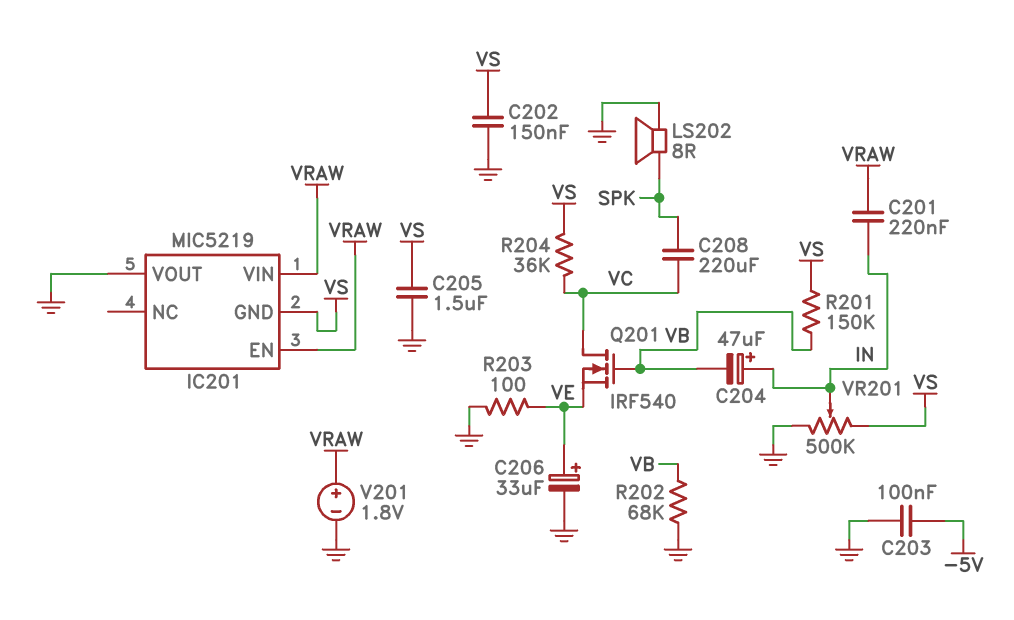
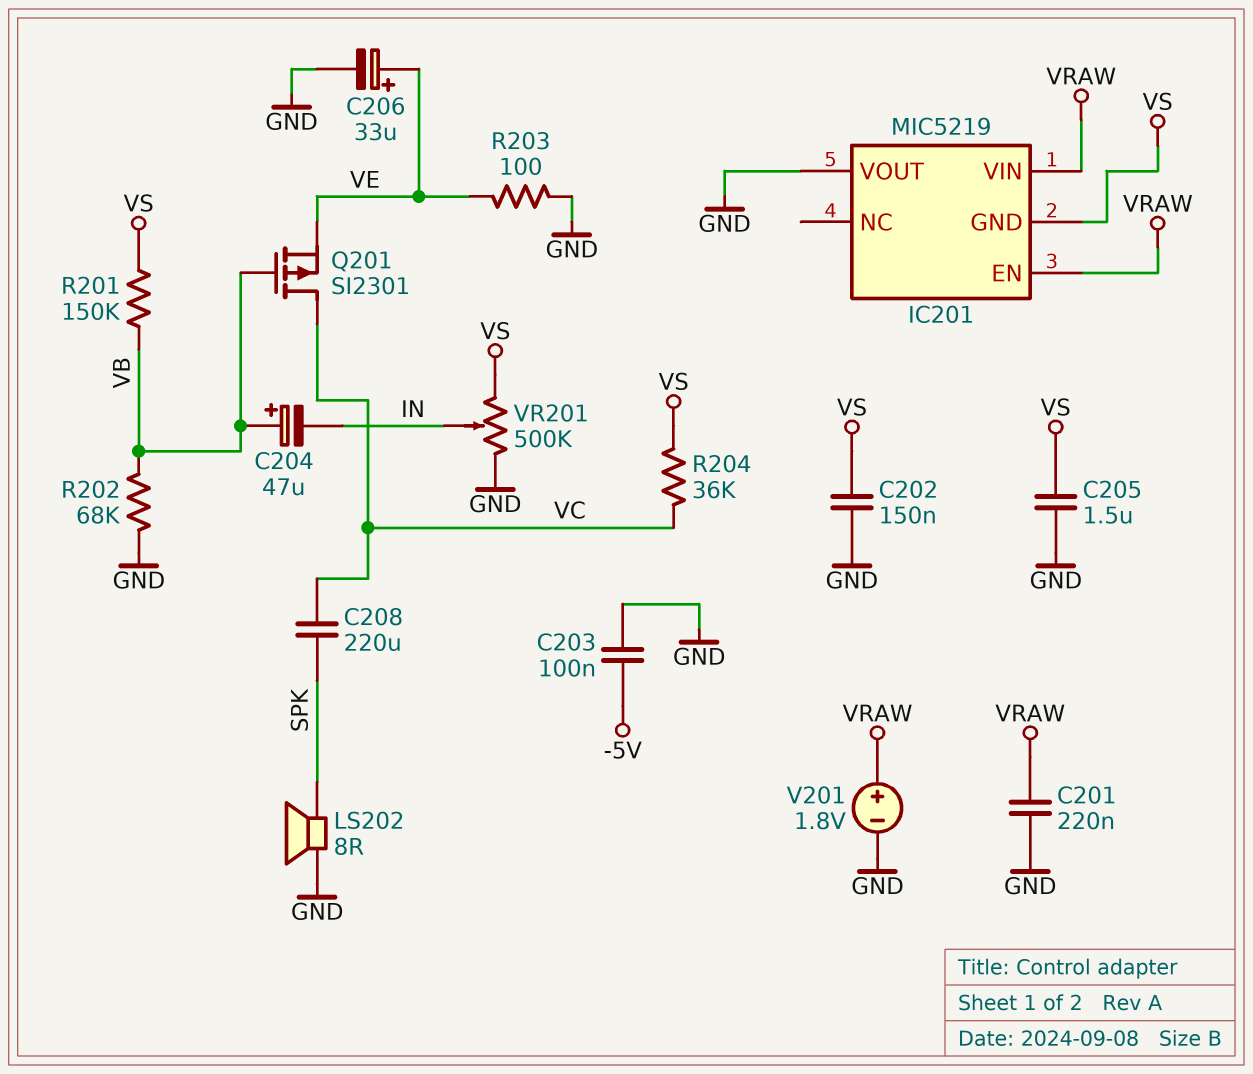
C201: 220nF (IN, VRAW) -> 220nF (GND, VRAW)
C204: 47uF (plus IN, minus VB) -> 47uF (plus VB, minus IN)
Q201: NMOS IRF540 (G VB, D VC, S VE) -> PMOS SI2301 (G VB, D VC, S VE)

